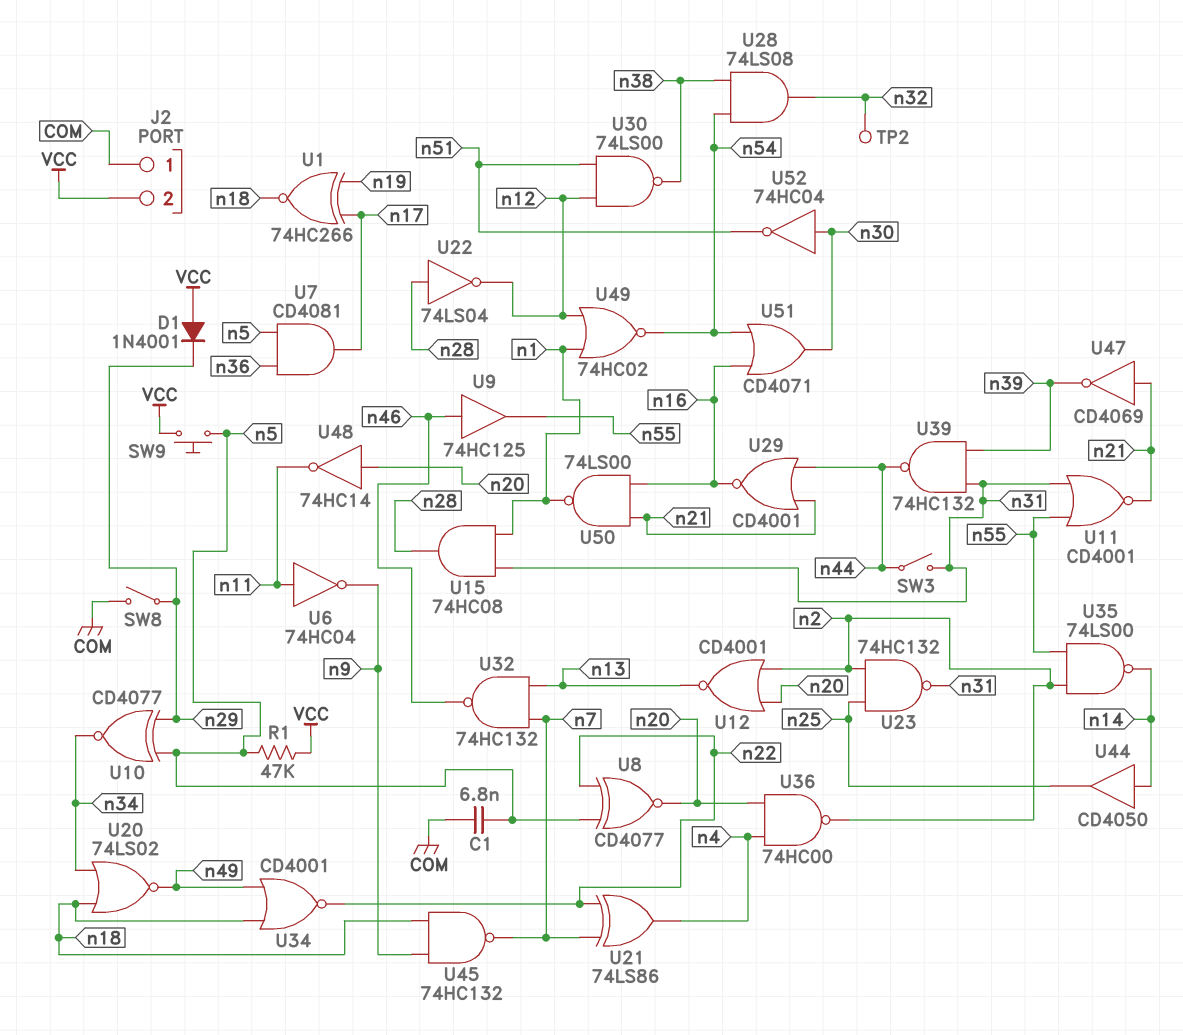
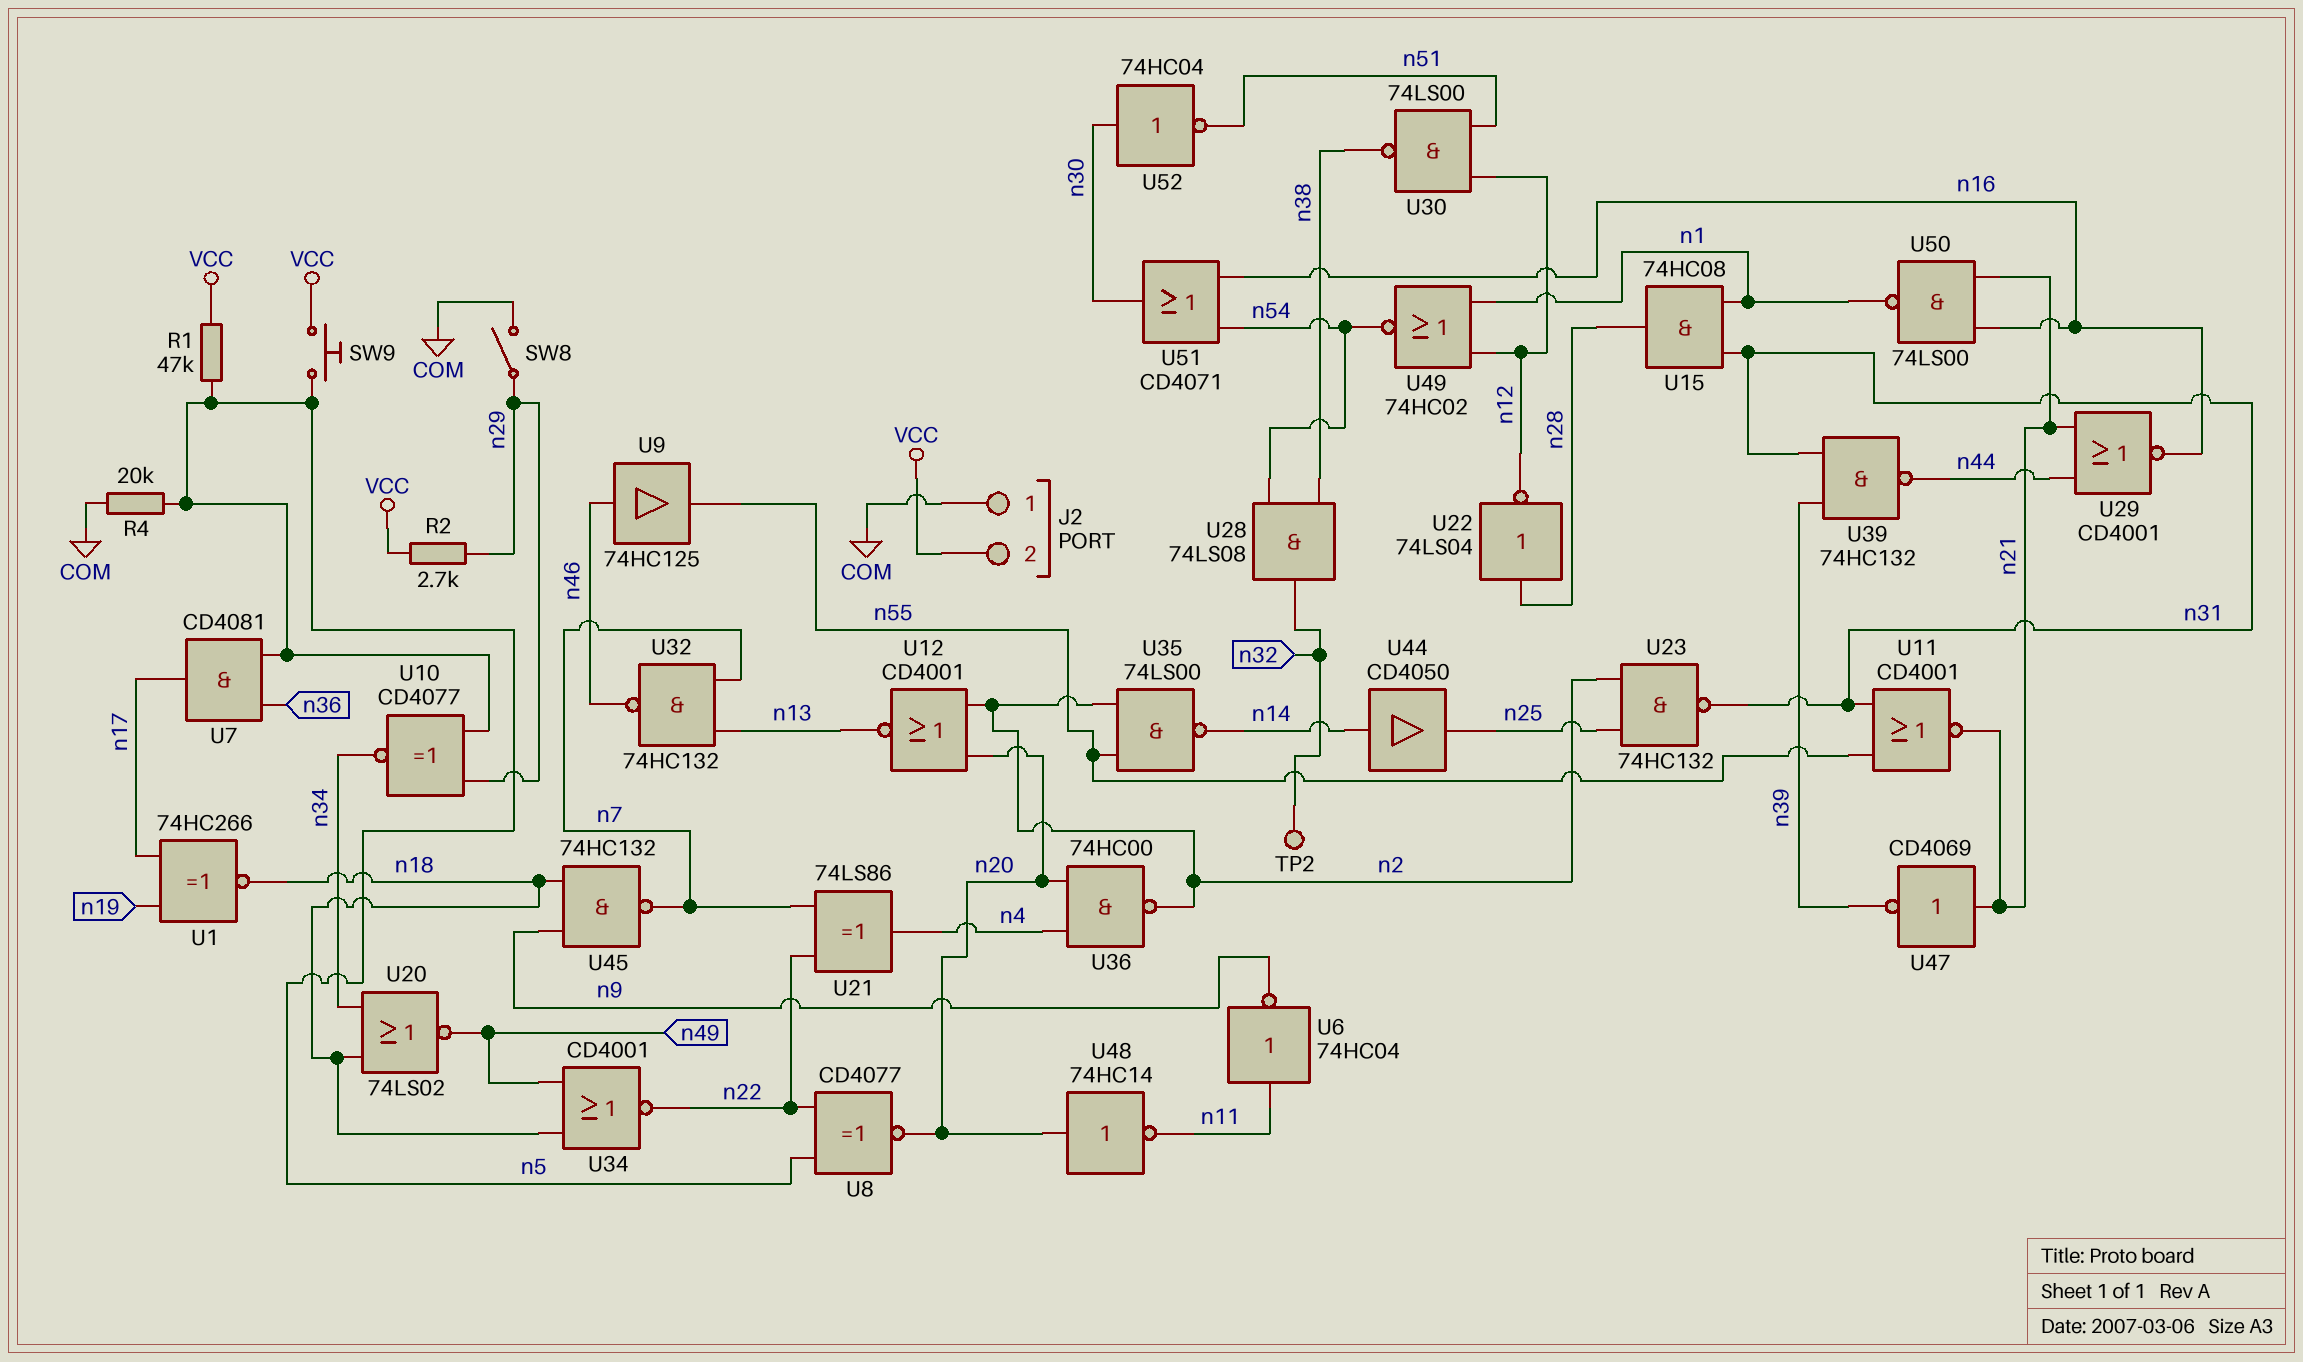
C1: 6.8nF (COM, n5) -> none
D1: diode 1N4001 (A VCC, K n29) -> none
R2: none -> 2.7k (VCC, n29)
R4: none -> 20k (COM, n5)
SW3: switch (n31, n44) -> none

